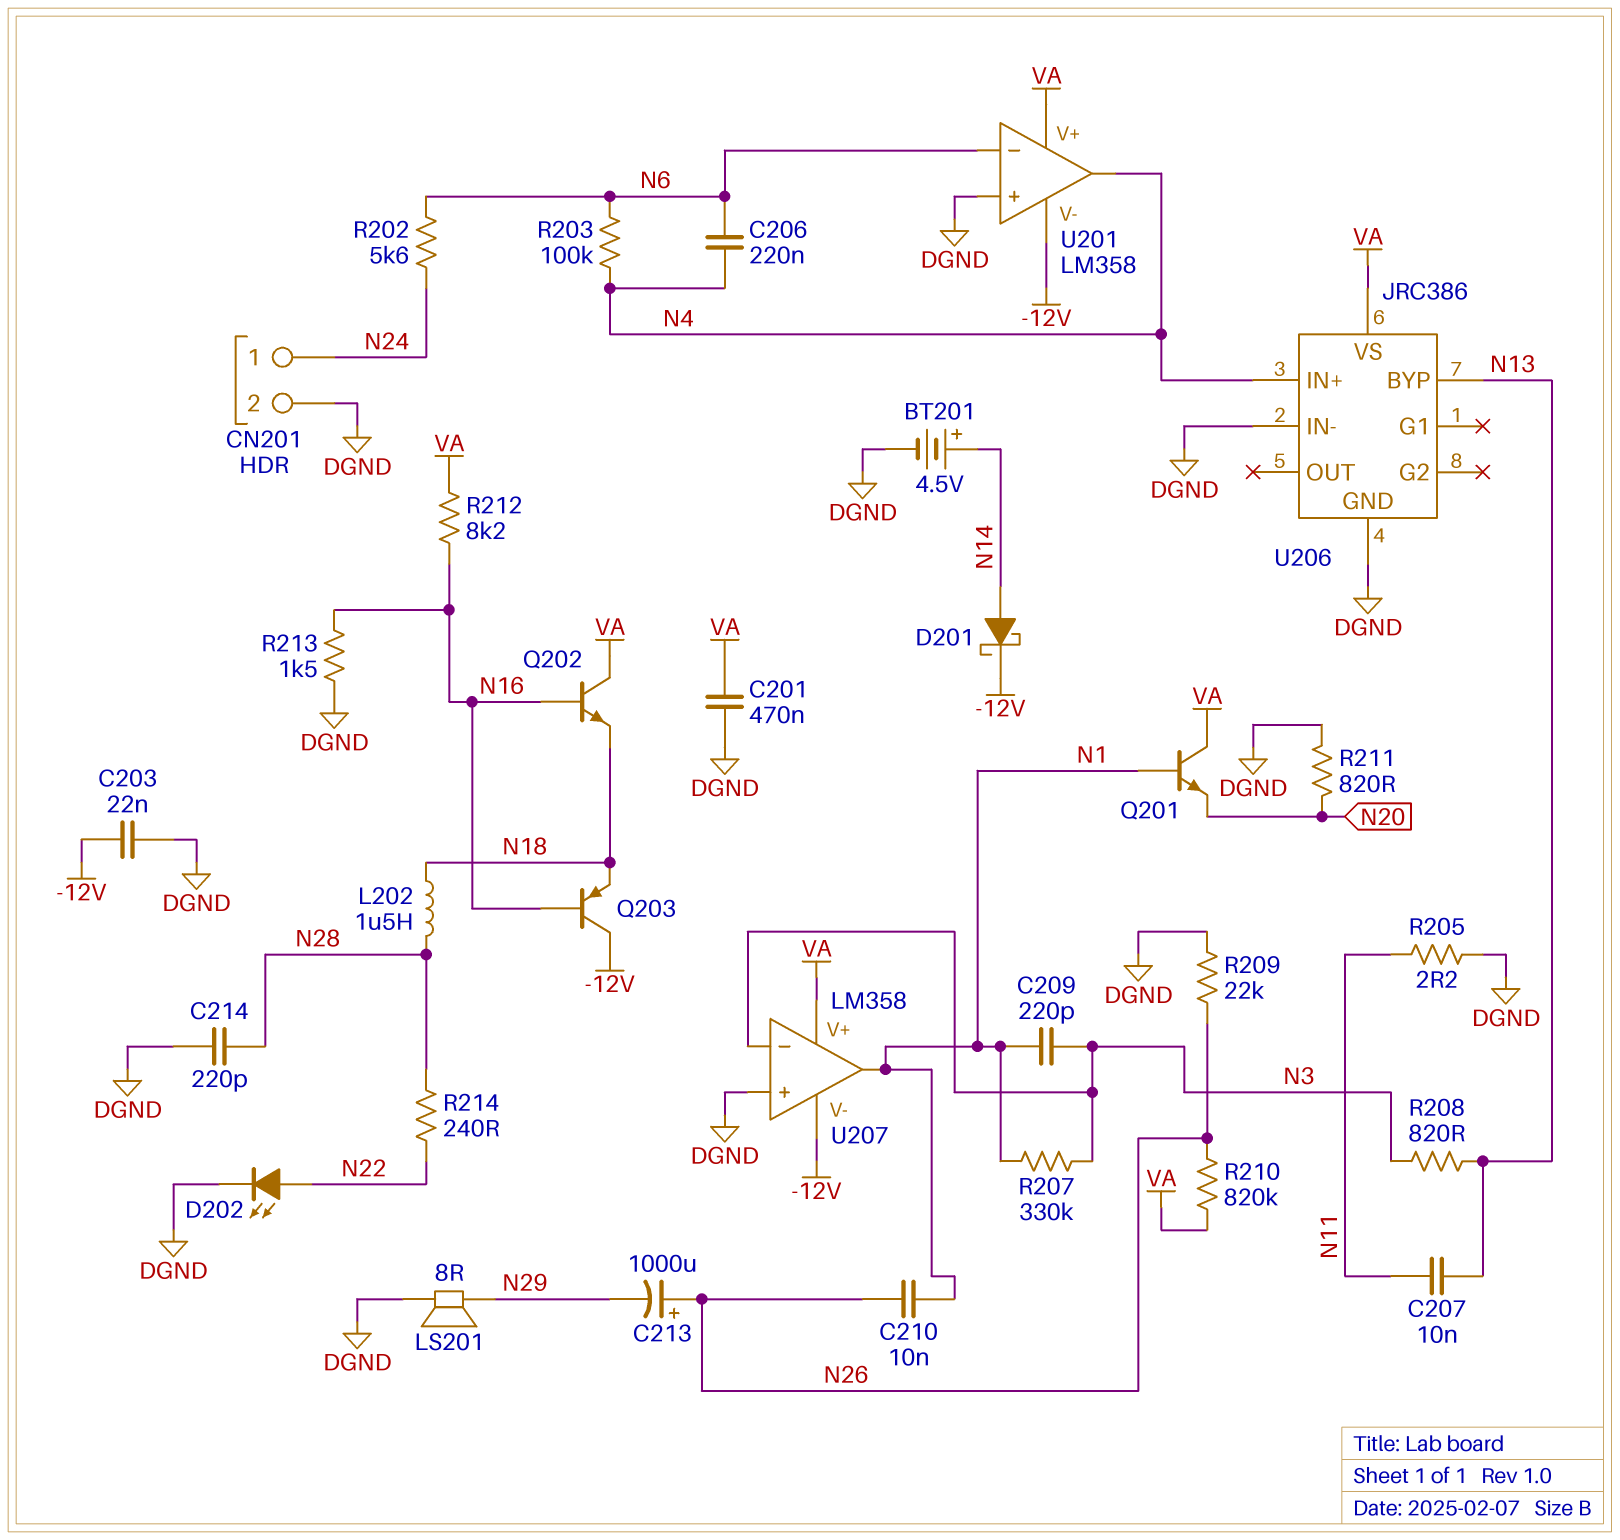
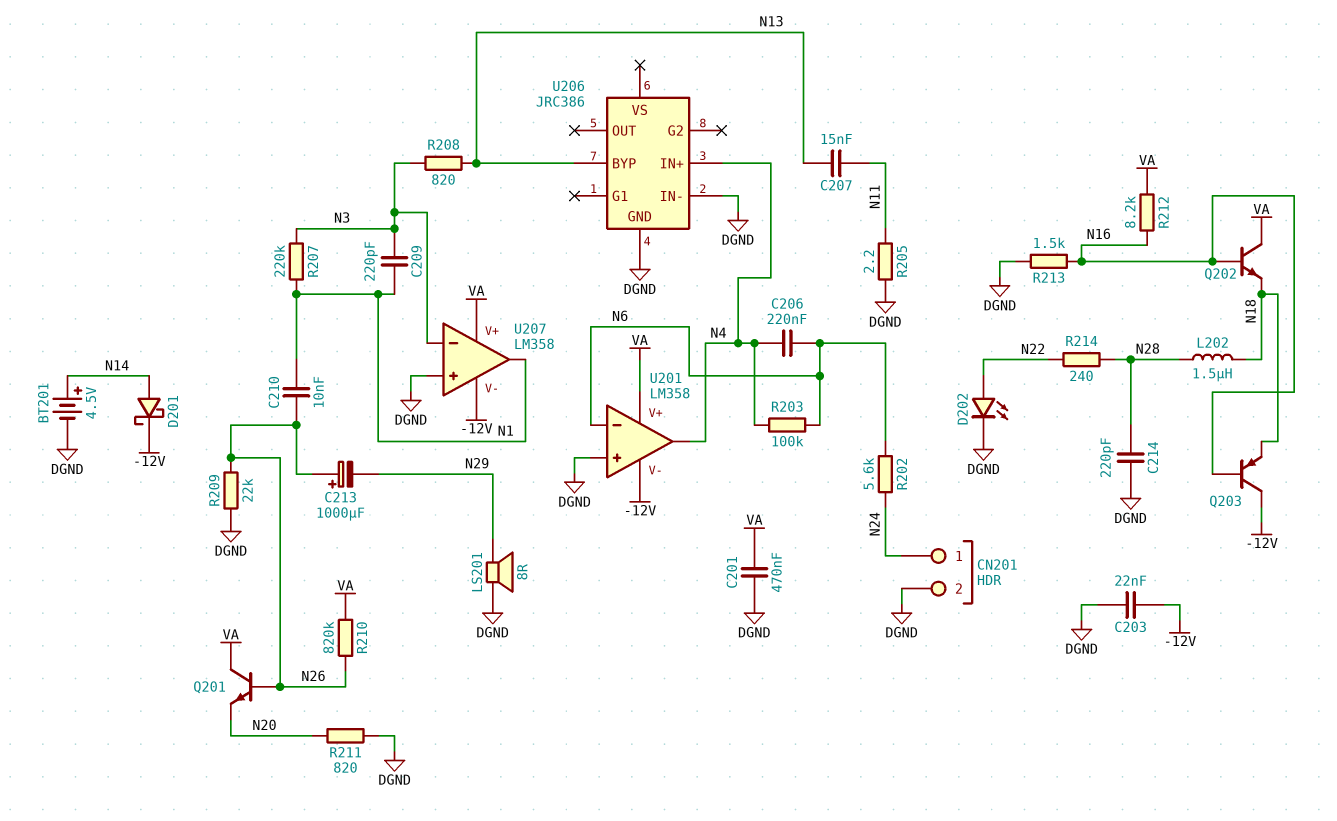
C207: 10nF (N11, N13) -> 15nF (N11, N13)
Q201: NPN (B N1, C VA, E N20) -> NPN (B N26, C VA, E N20)
R207: 330k (N1, N3) -> 220k (N1, N3)
U206 pin VS: VA -> none

